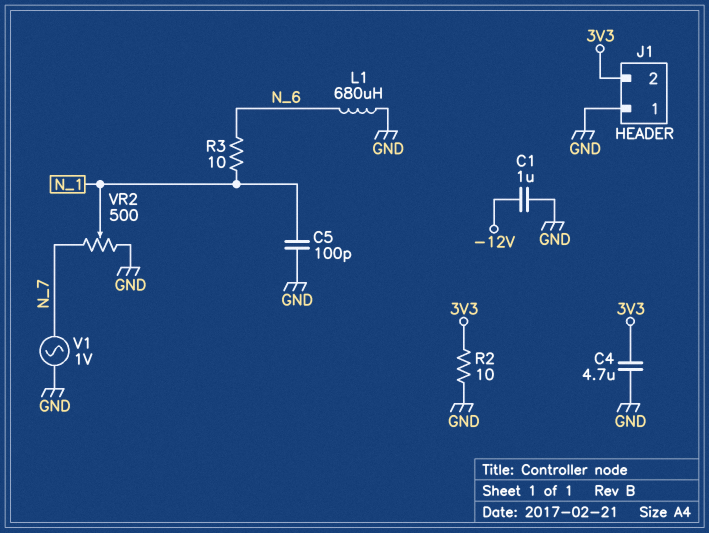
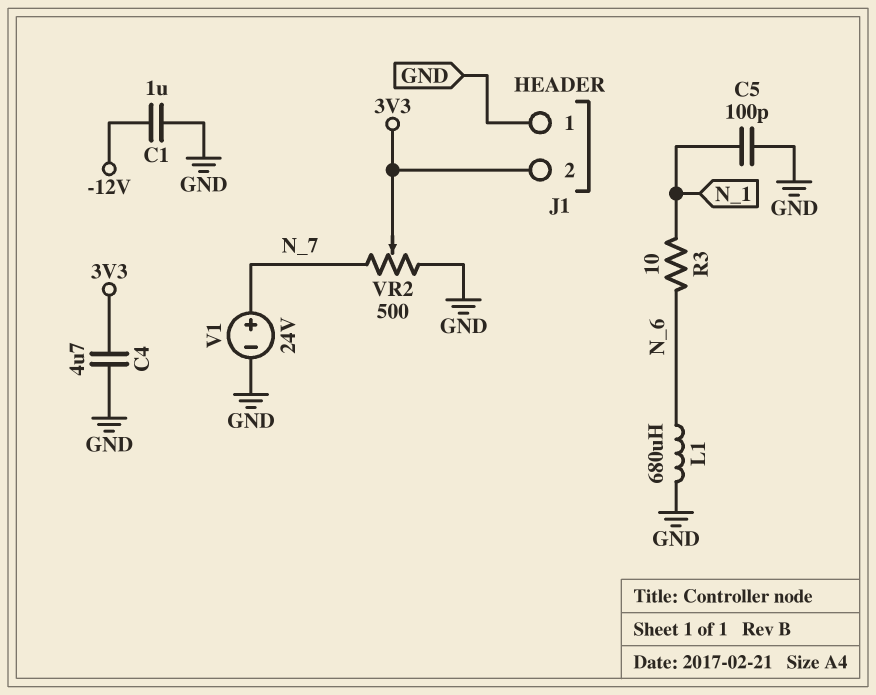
R2: 10 (3V3, GND) -> none
V1: AC 1V (GND, N_7) -> 24V (plus N_7, minus GND)
VR2: 500 (GND, N_7, wiper N_1) -> 500 (GND, N_7, wiper 3V3)

